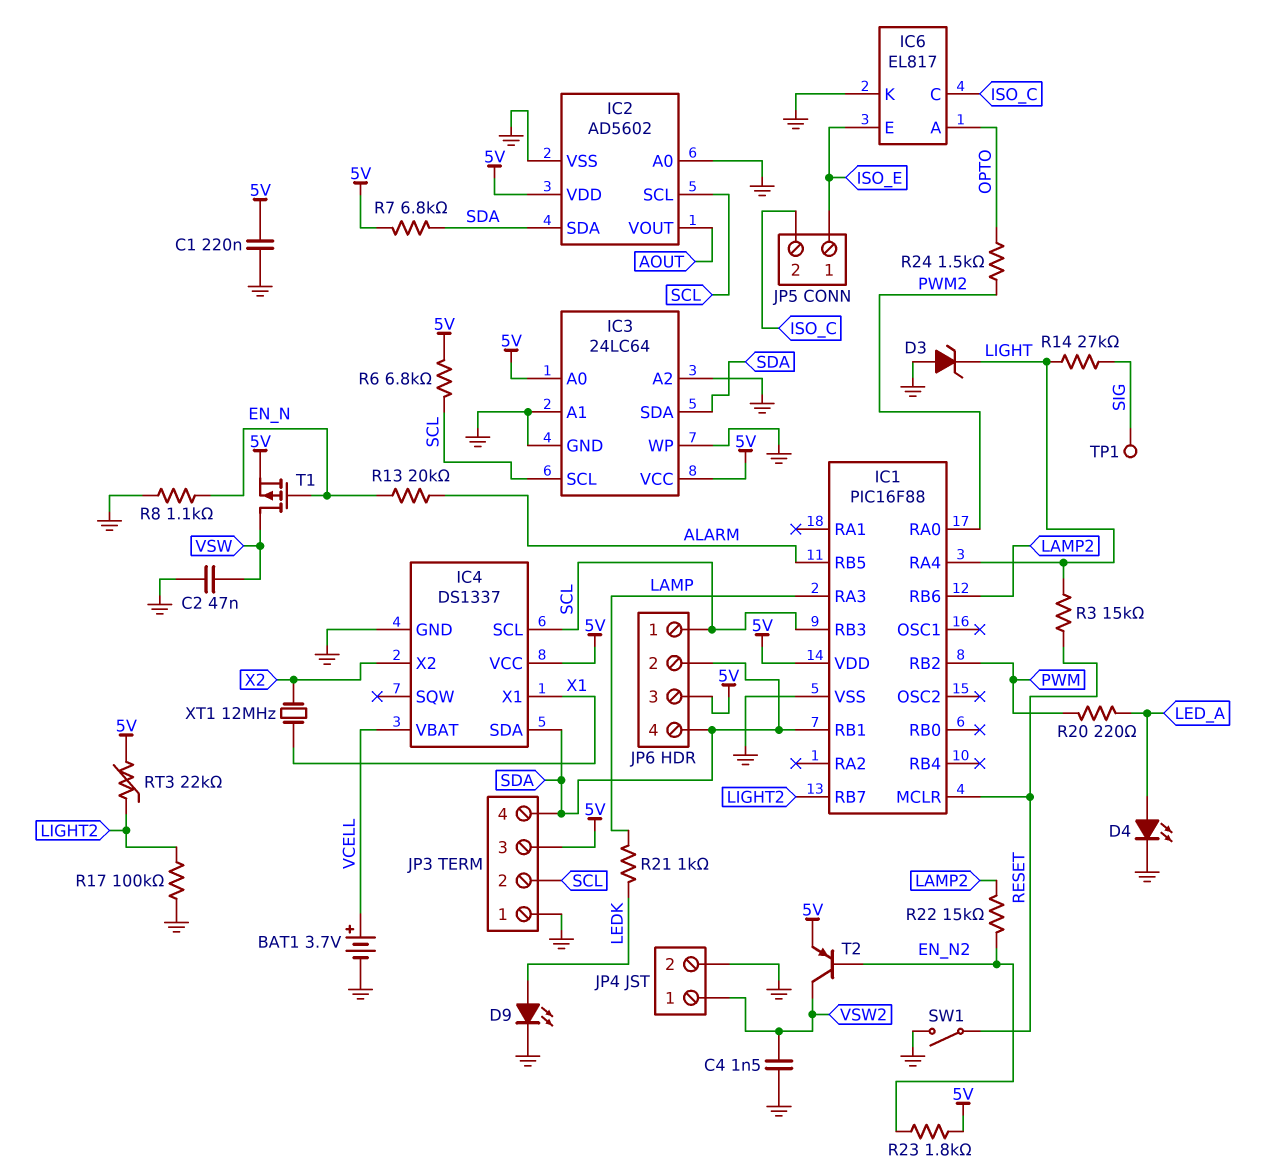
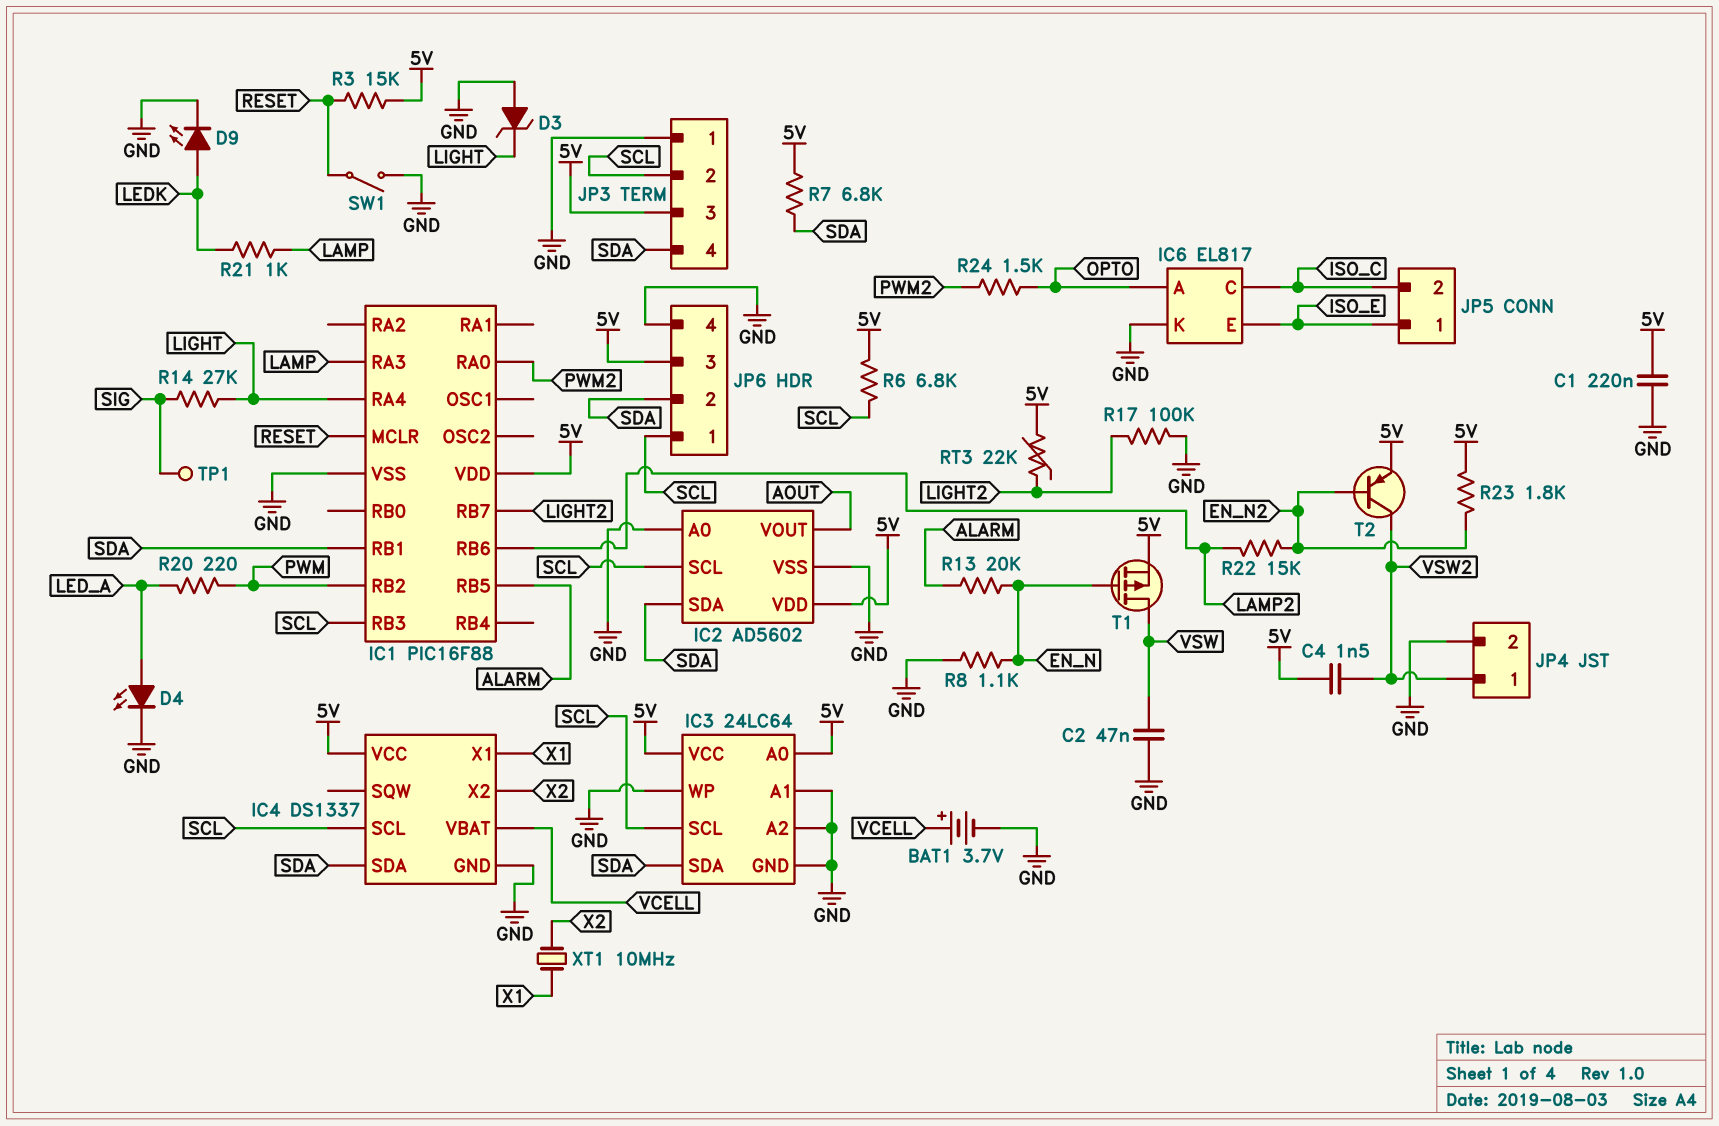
C4: 1.5nF (GND, VSW2) -> 1.5nF (5V, VSW2)
JP6 pin 4: SDA -> GND
R3: 15k (LIGHT, RESET) -> 15k (5V, RESET)
XT1: 12MHz (X1, X2) -> 10MHz (X1, X2)

